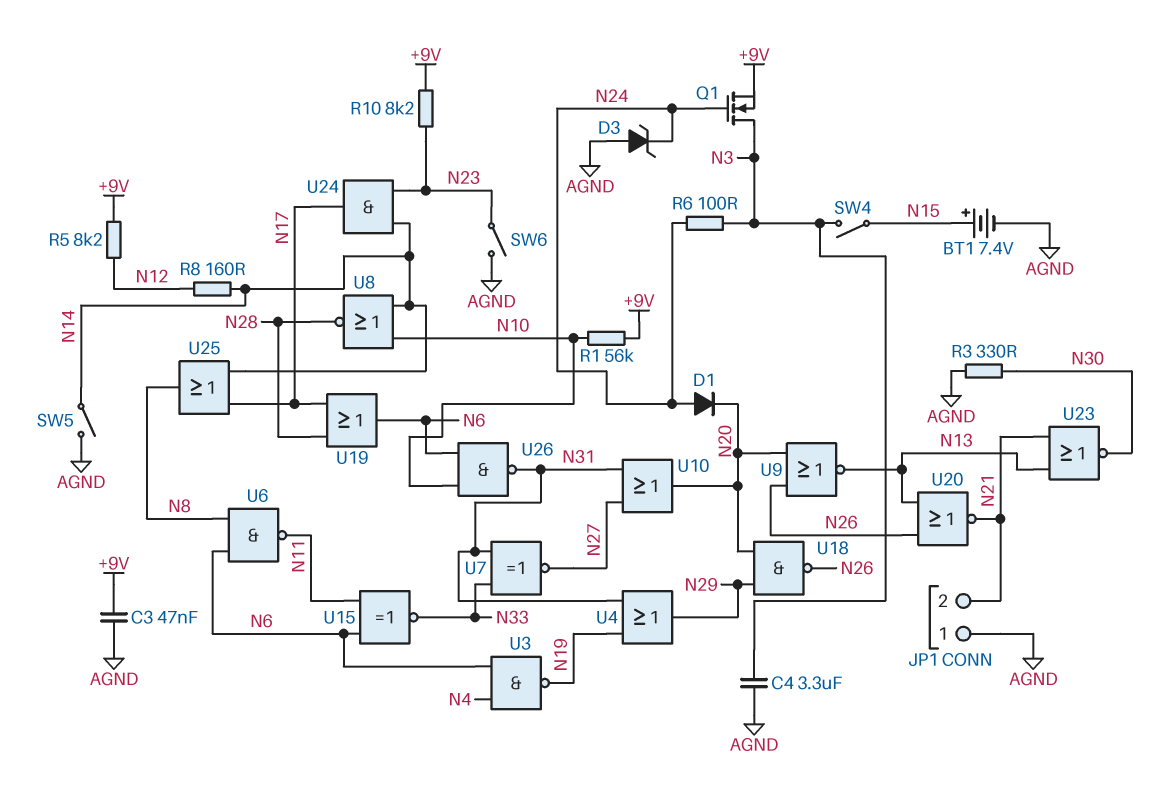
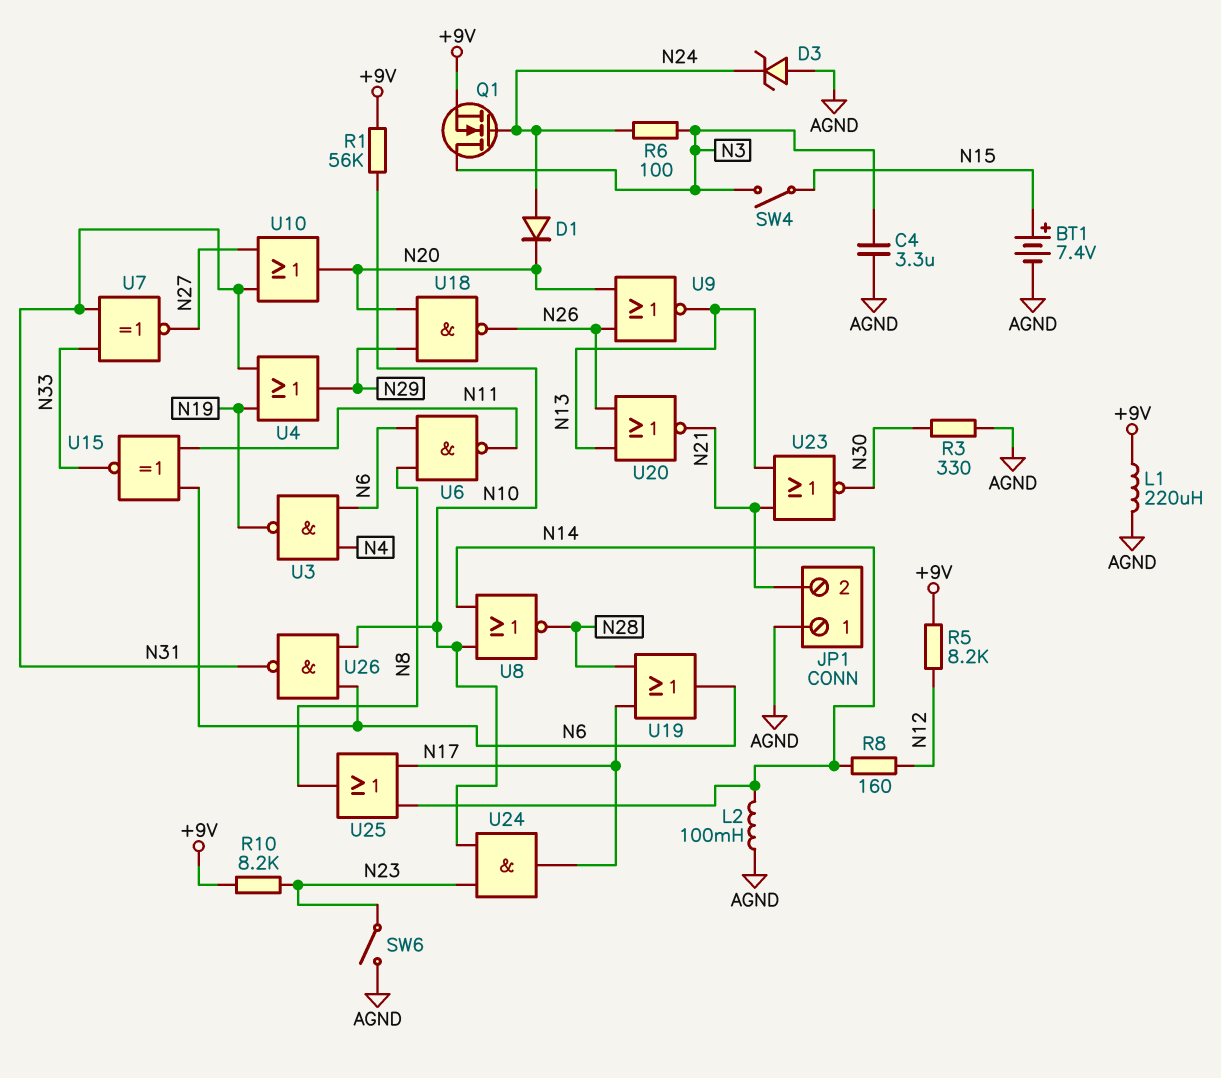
C3: 47nF (+9V, AGND) -> none
L1: none -> 220uH (+9V, AGND)
L2: none -> 100mH (AGND, N14)
SW5: switch (AGND, N14) -> none
U24: AND (in N14, in N23, out N17) -> AND (in N10, in N23, out N17)

